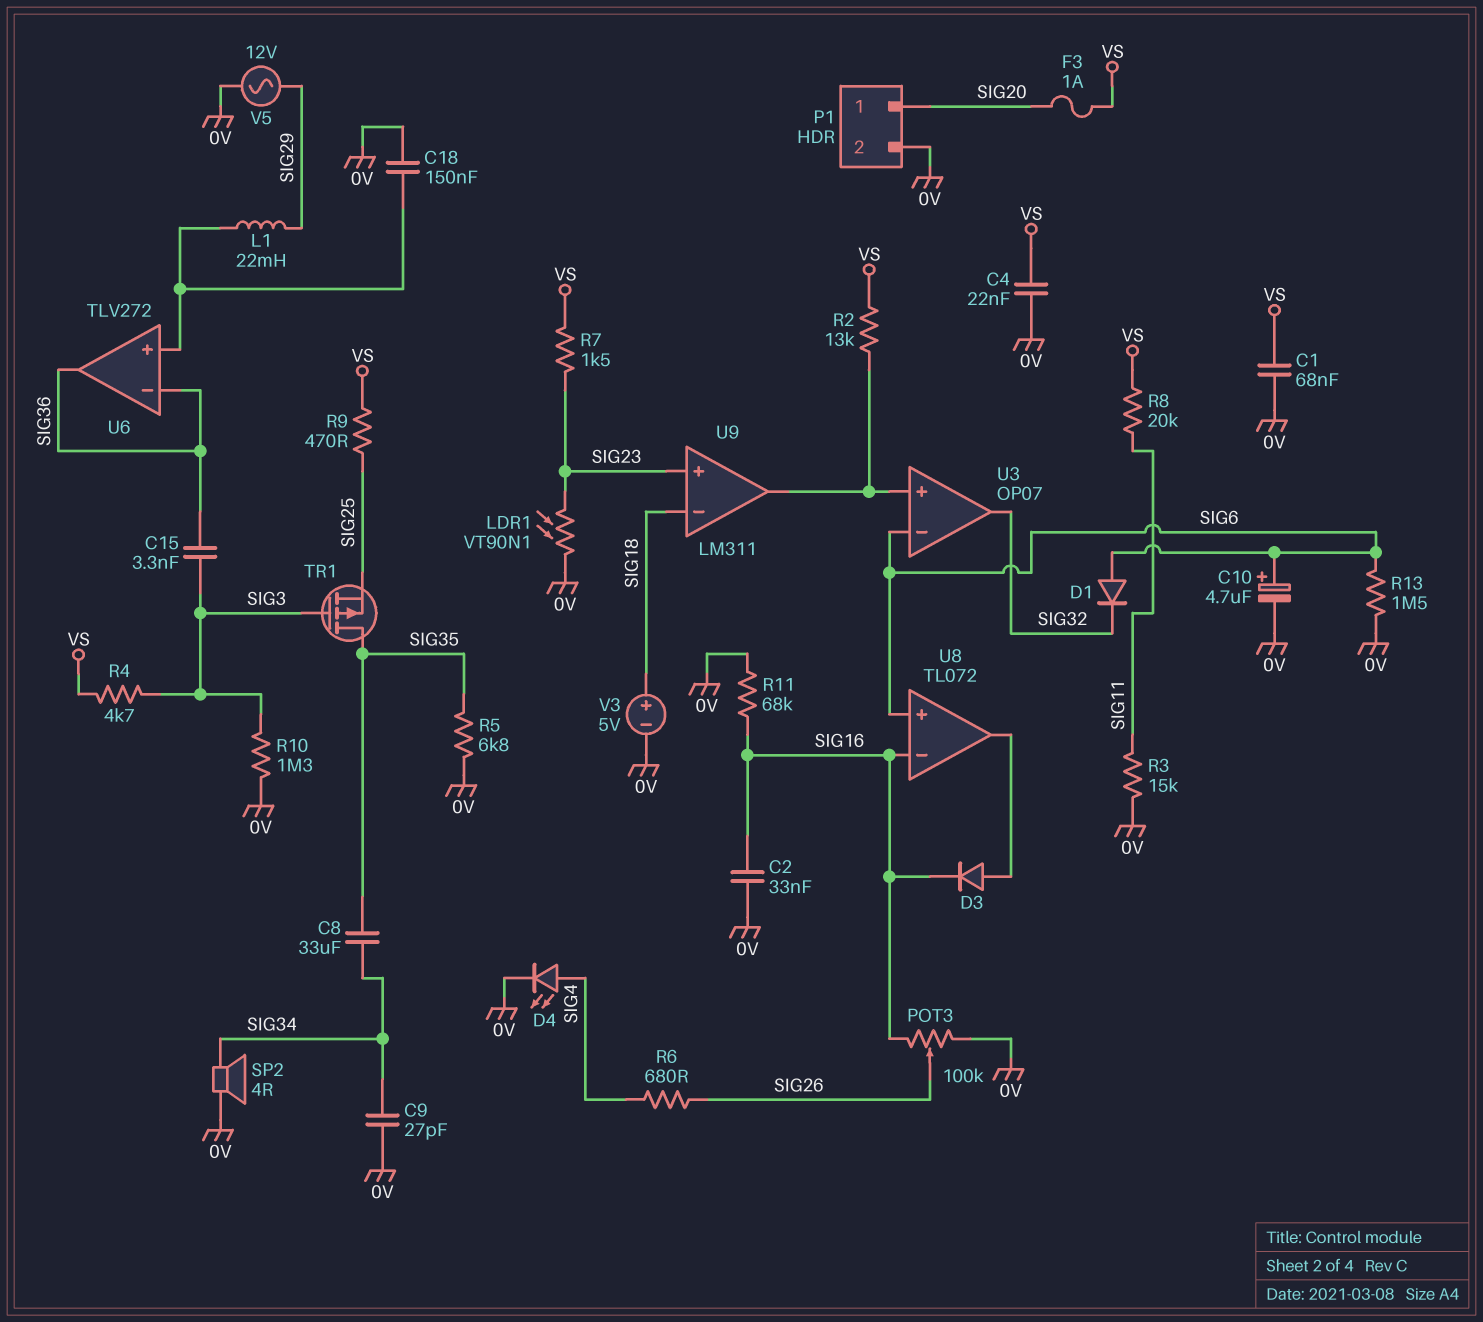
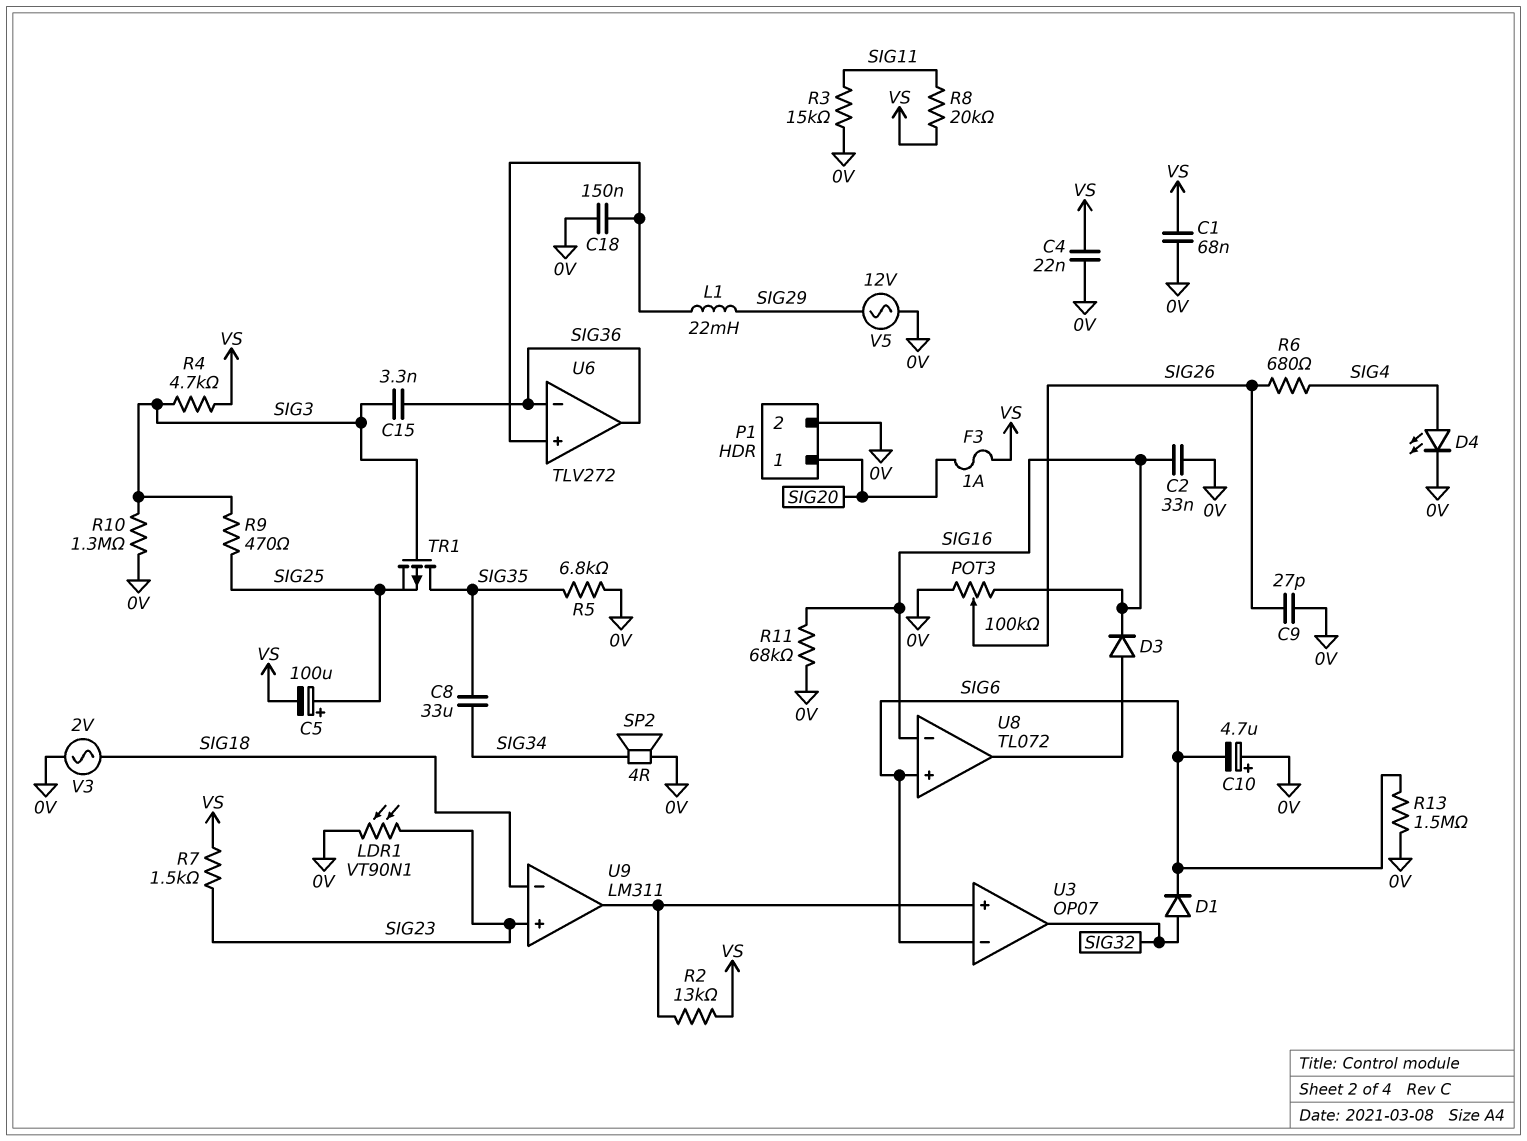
C5: none -> 100uF (plus SIG25, minus VS)
C9: 27pF (0V, SIG34) -> 27pF (0V, SIG26)
C10: 4.7uF (plus SIG6, minus 0V) -> 4.7uF (plus 0V, minus SIG6)
D1: diode (A SIG6, K SIG32) -> diode (A SIG32, K SIG6)
R9: 470 (SIG25, VS) -> 470 (SIG3, SIG25)
V3: 5V (plus SIG18, minus 0V) -> AC 2V (0V, SIG18)

